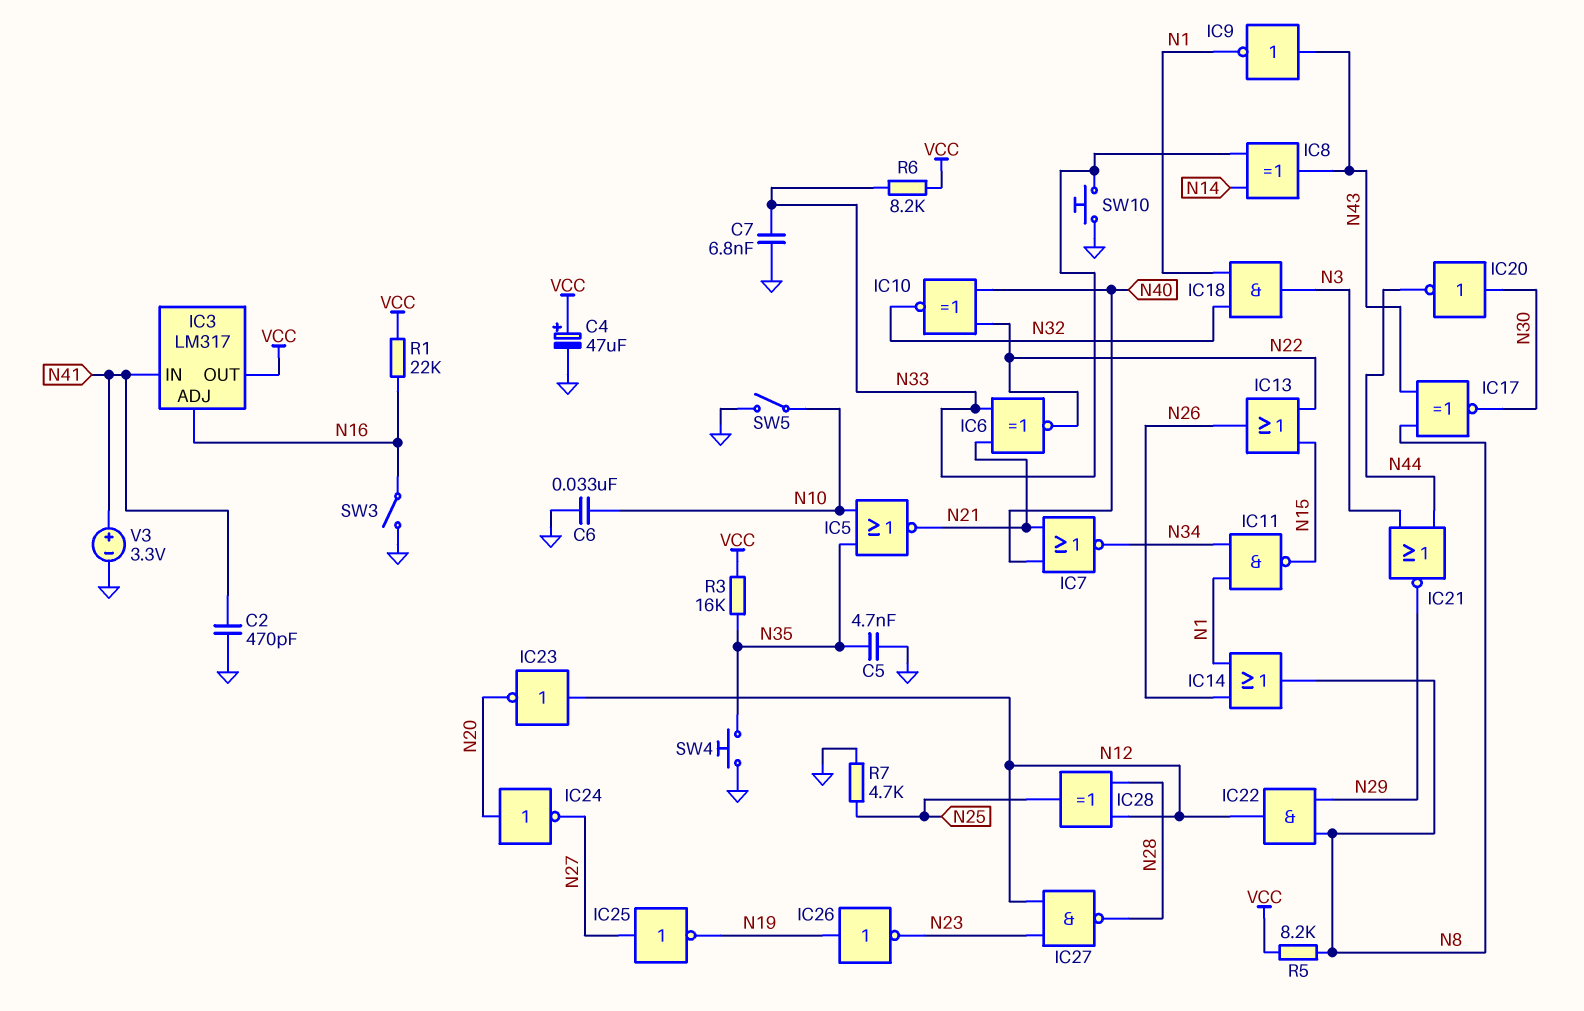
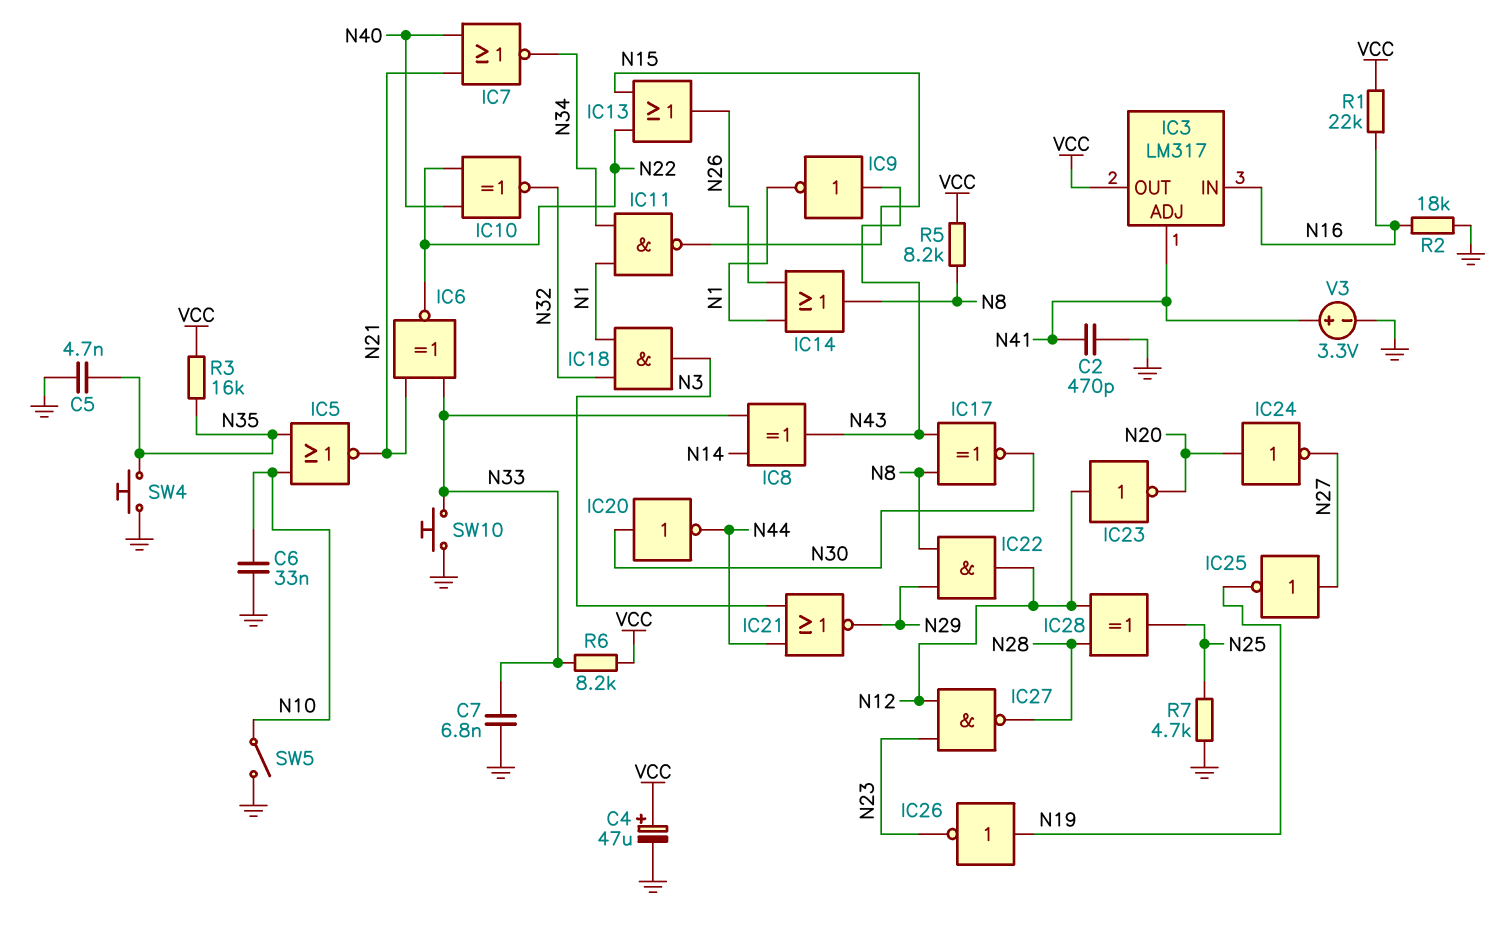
IC3 pin ADJ: N16 -> N41
IC3 pin IN: N41 -> N16
R2: none -> 18k (GND, N16)
SW3: switch (GND, N16) -> none

